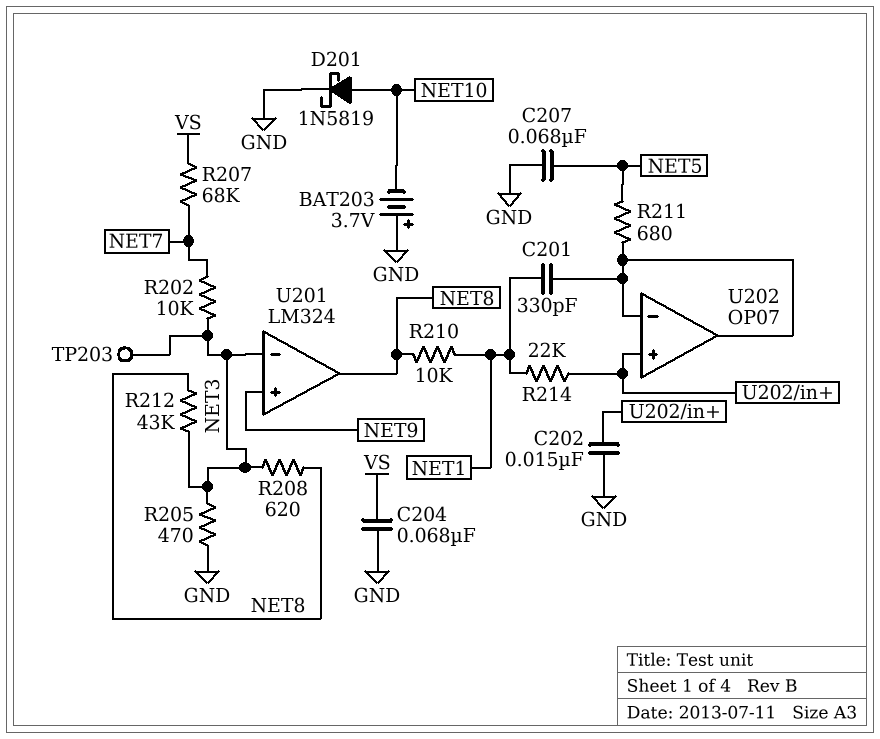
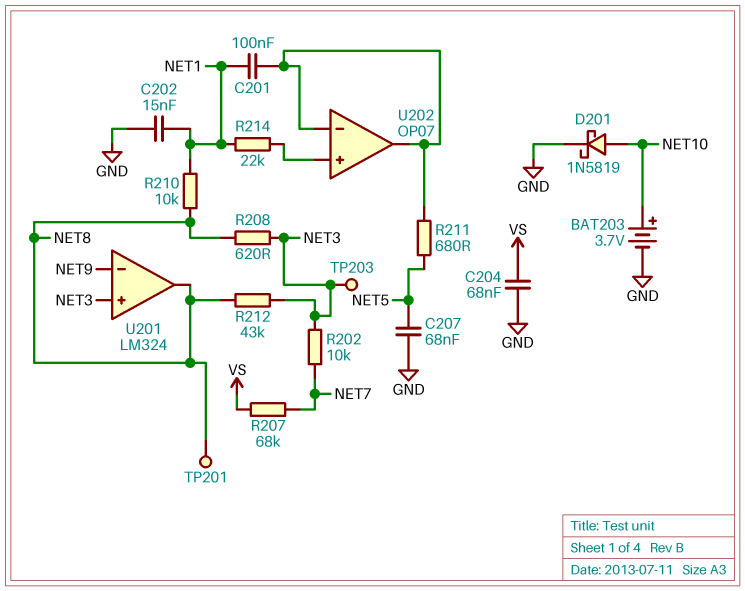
BAT203: 3.7V (plus GND, minus NET10) -> 3.7V (plus NET10, minus GND)
C201: 330pF (NET1, U202/in-) -> 100nF (NET1, U202/in-)
C202: 15nF (GND, U202/in+) -> 15nF (GND, NET1)
R205: 470 (GND, NET3) -> none
TP201: none -> test point (NET8)
U201 pin in+: NET9 -> NET3
U201 pin in-: NET3 -> NET9

